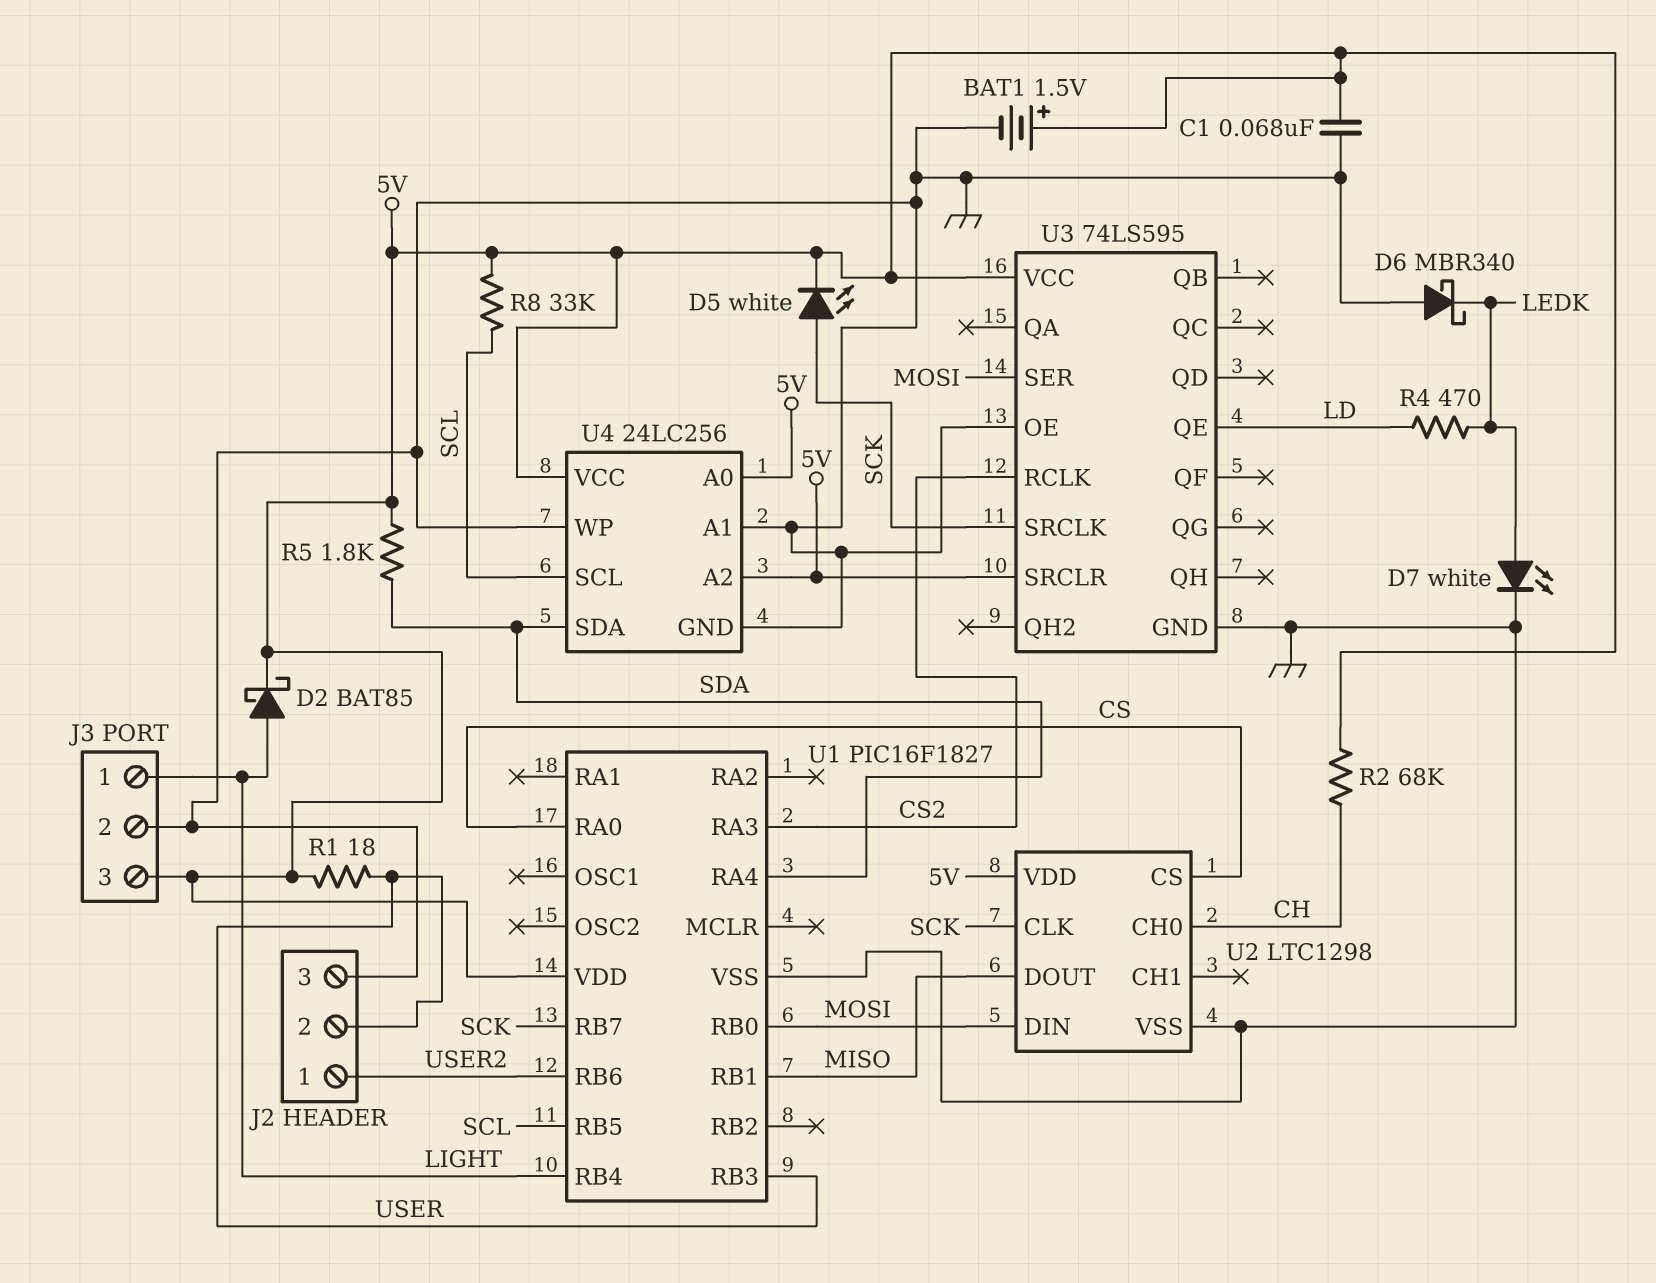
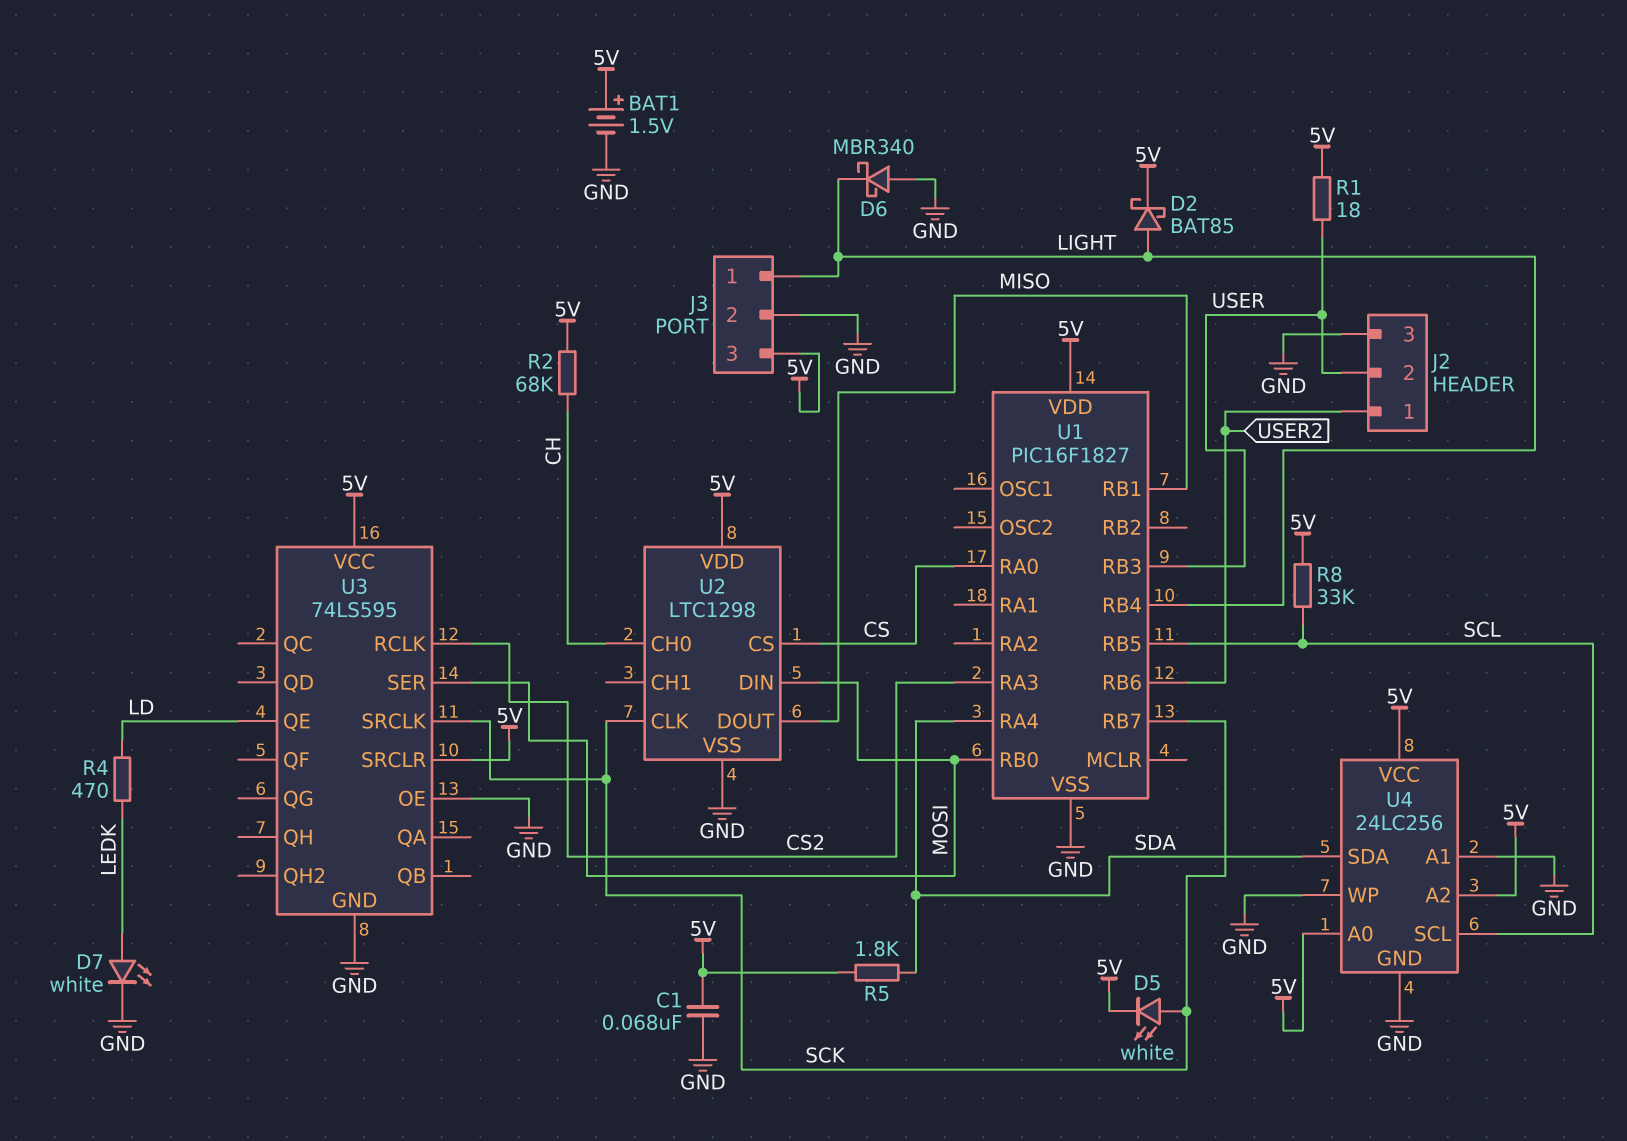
D6: schottky MBR340 (A GND, K LEDK) -> schottky MBR340 (A GND, K LIGHT)

